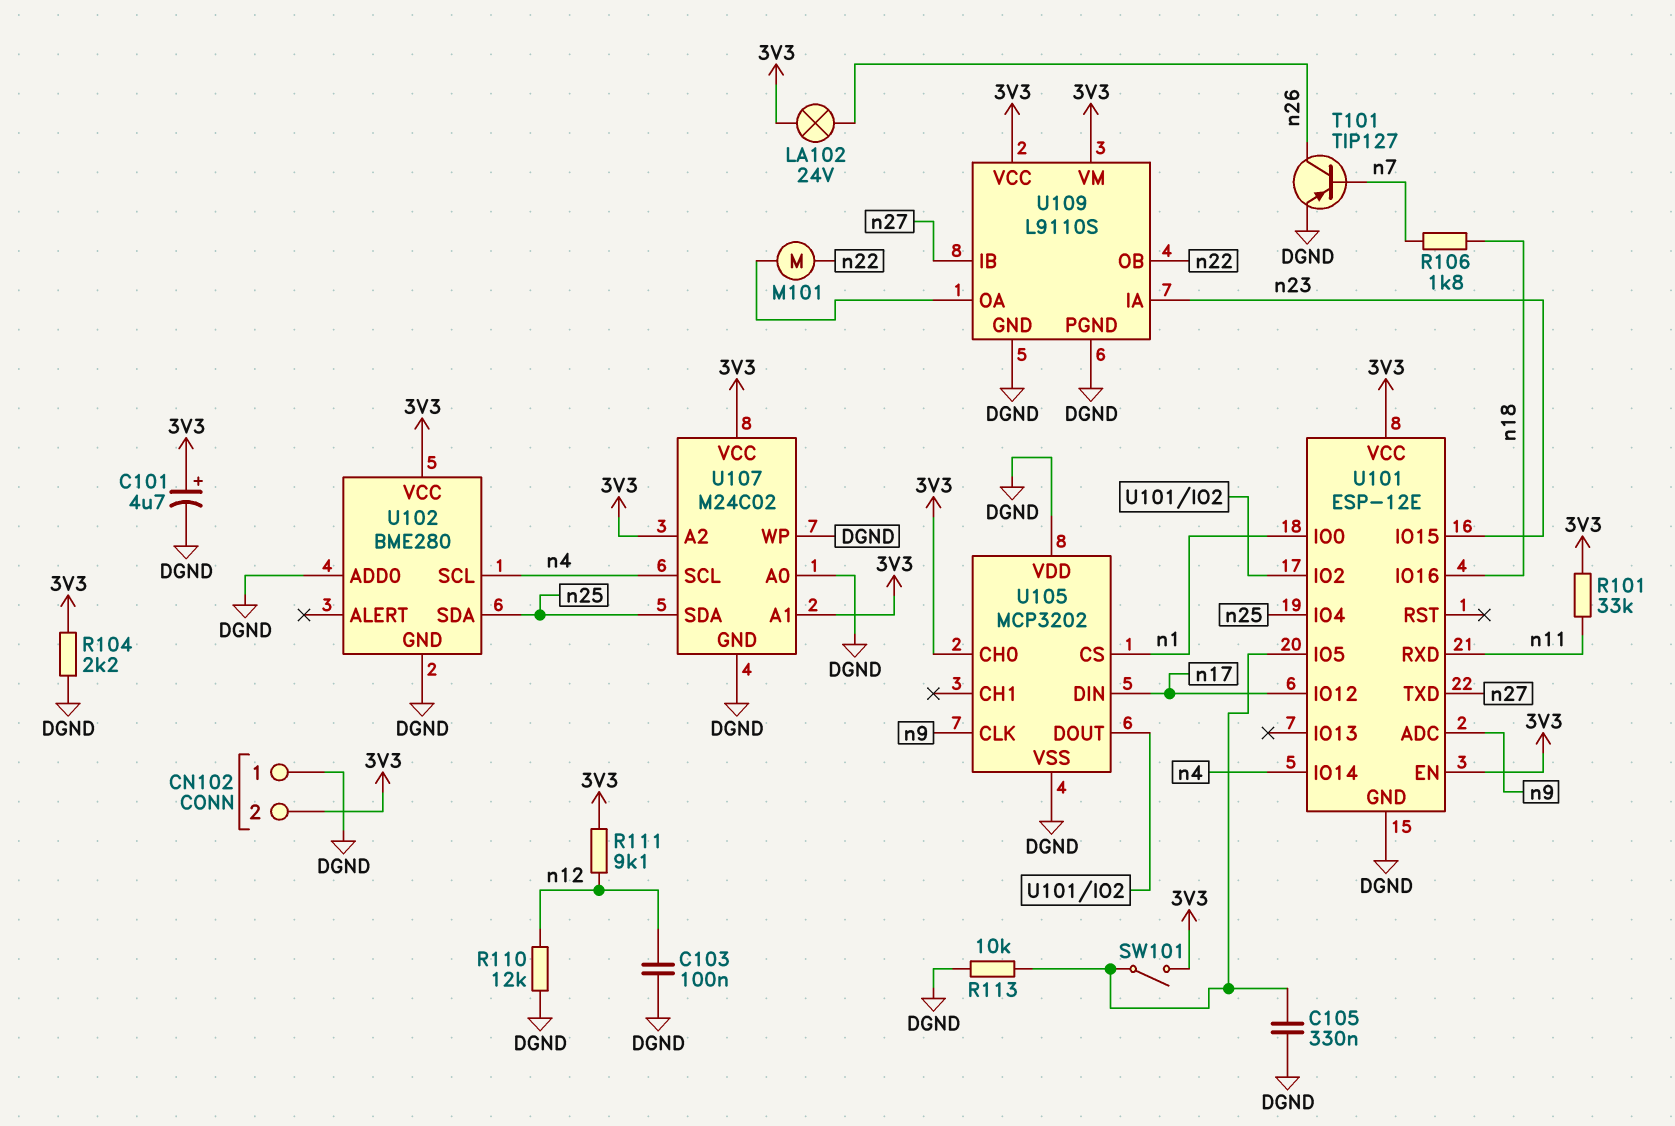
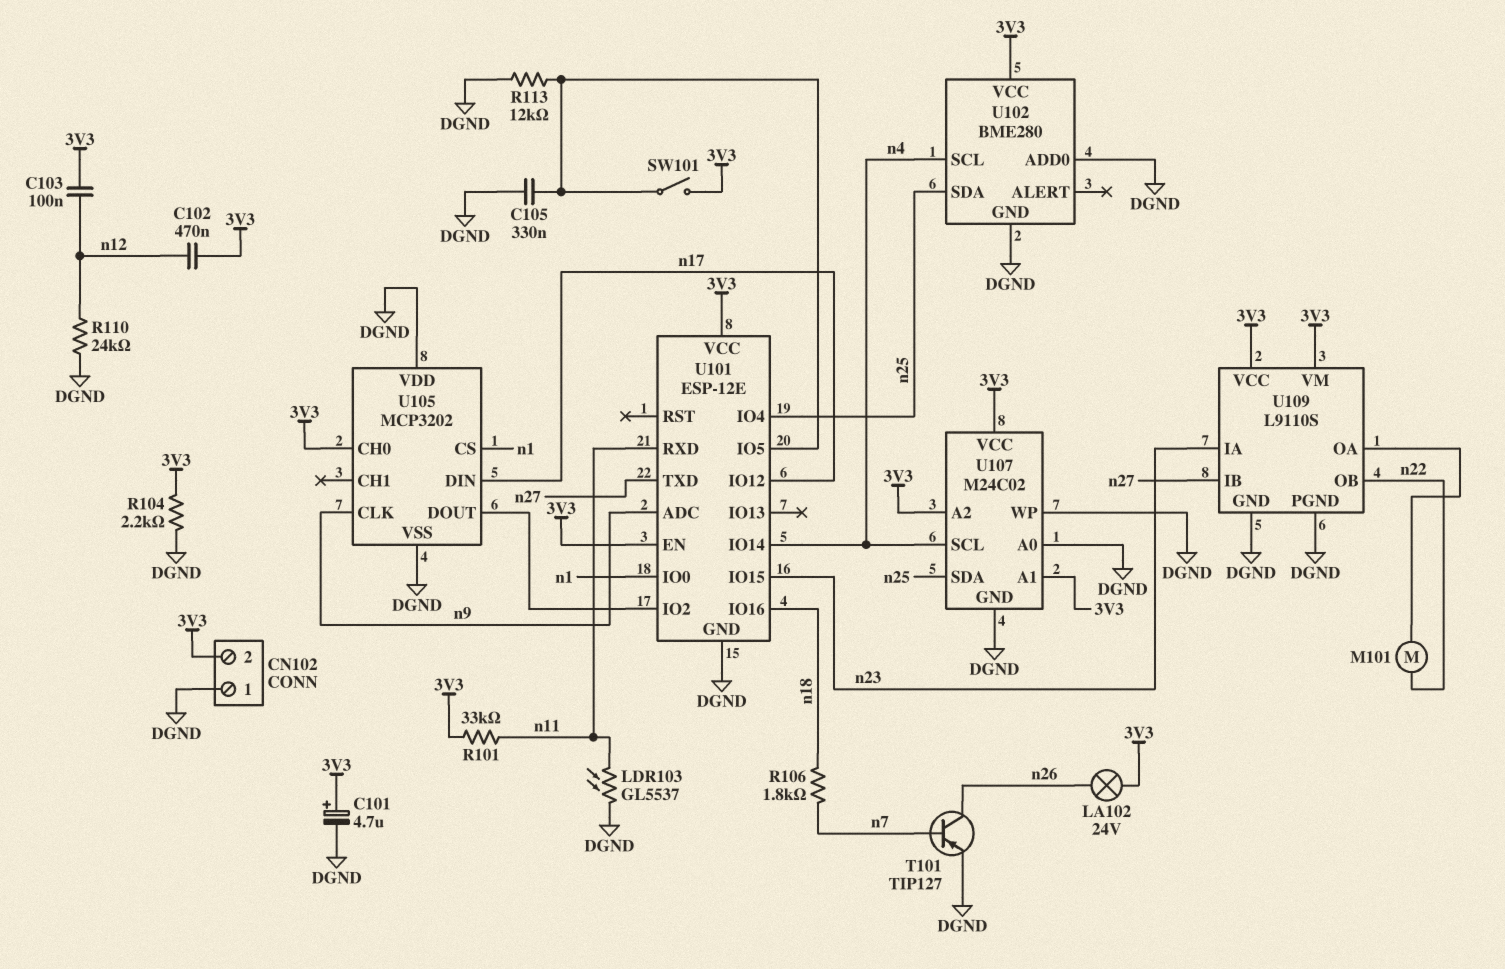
C102: none -> 470nF (3V3, n12)
C103: 100nF (DGND, n12) -> 100nF (3V3, n12)
LDR103: none -> GL5537 (DGND, n11)
R110: 12k (DGND, n12) -> 24k (DGND, n12)
R111: 9.1k (3V3, n12) -> none
R113: 10k (DGND, U101/IO5) -> 12k (DGND, U101/IO5)

